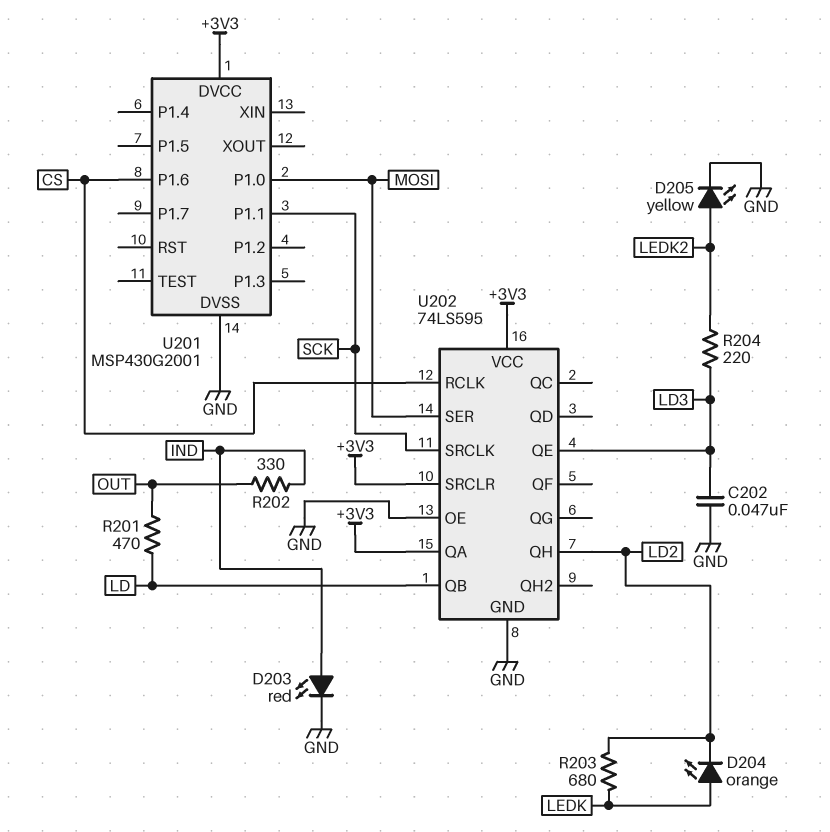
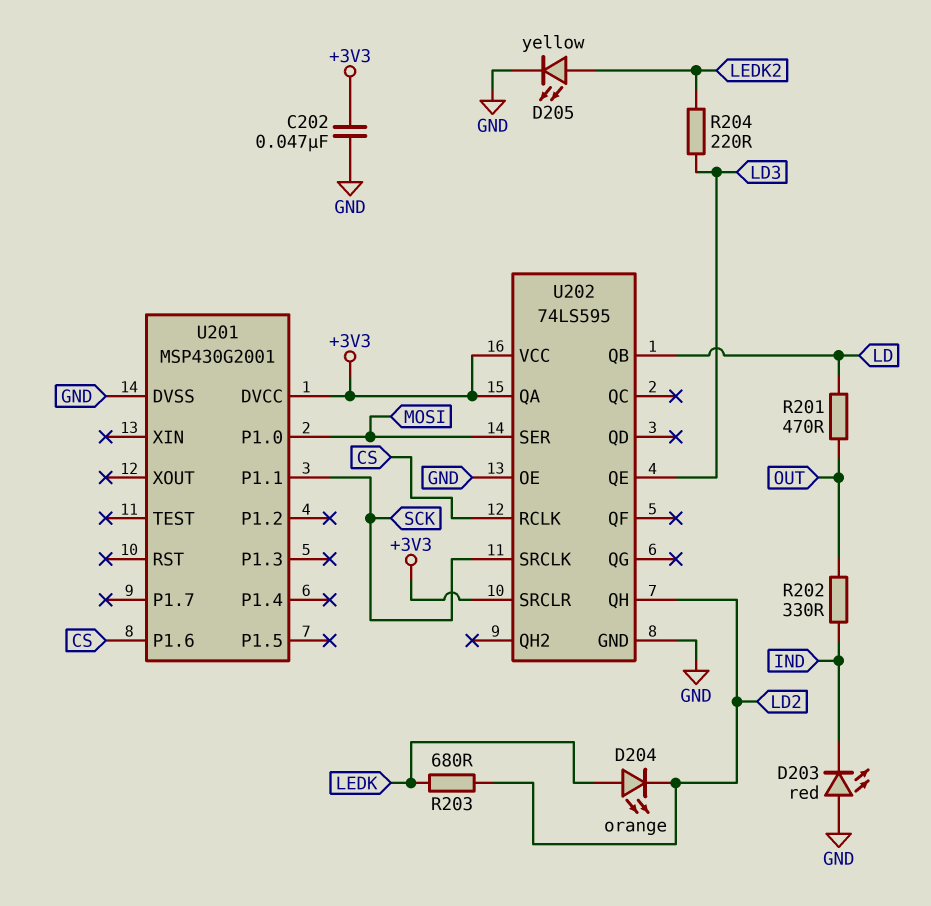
C202: 47nF (GND, LD3) -> 47nF (+3V3, GND)
D203: LED red (A IND, K GND) -> LED red (A GND, K IND)

